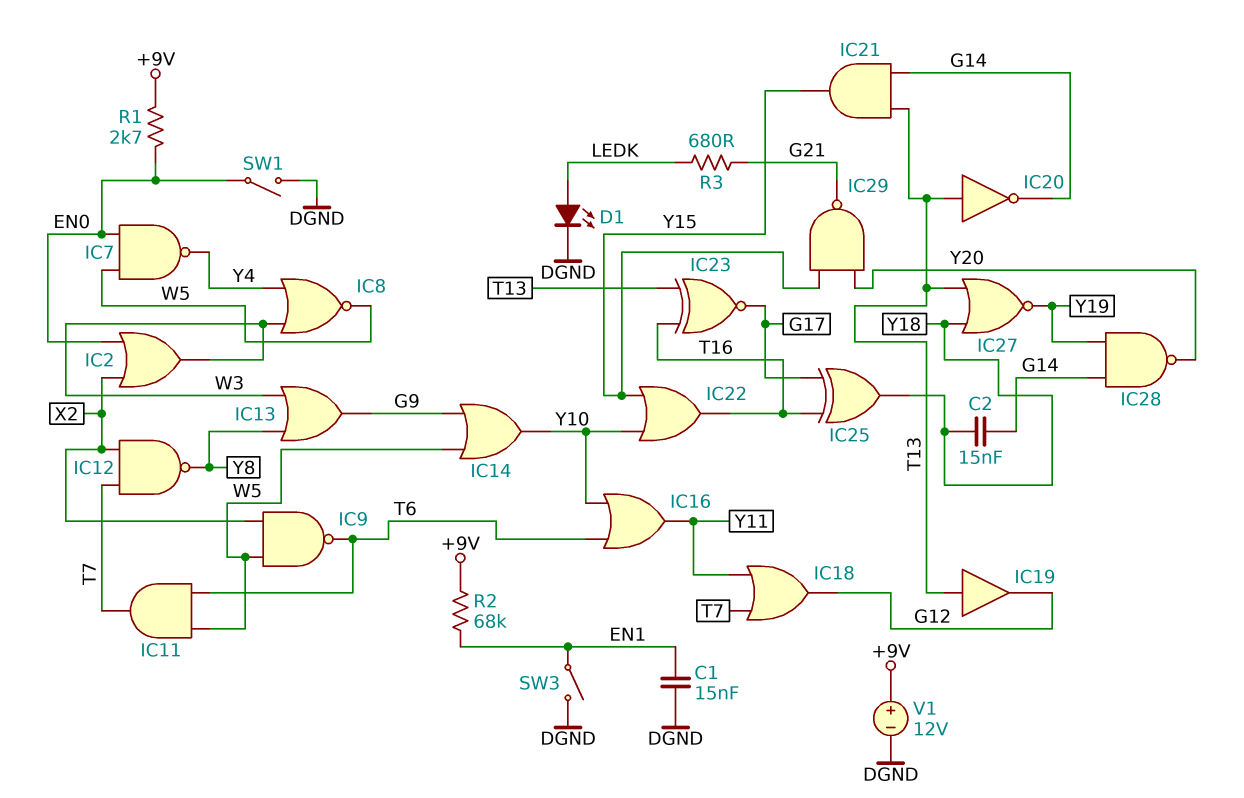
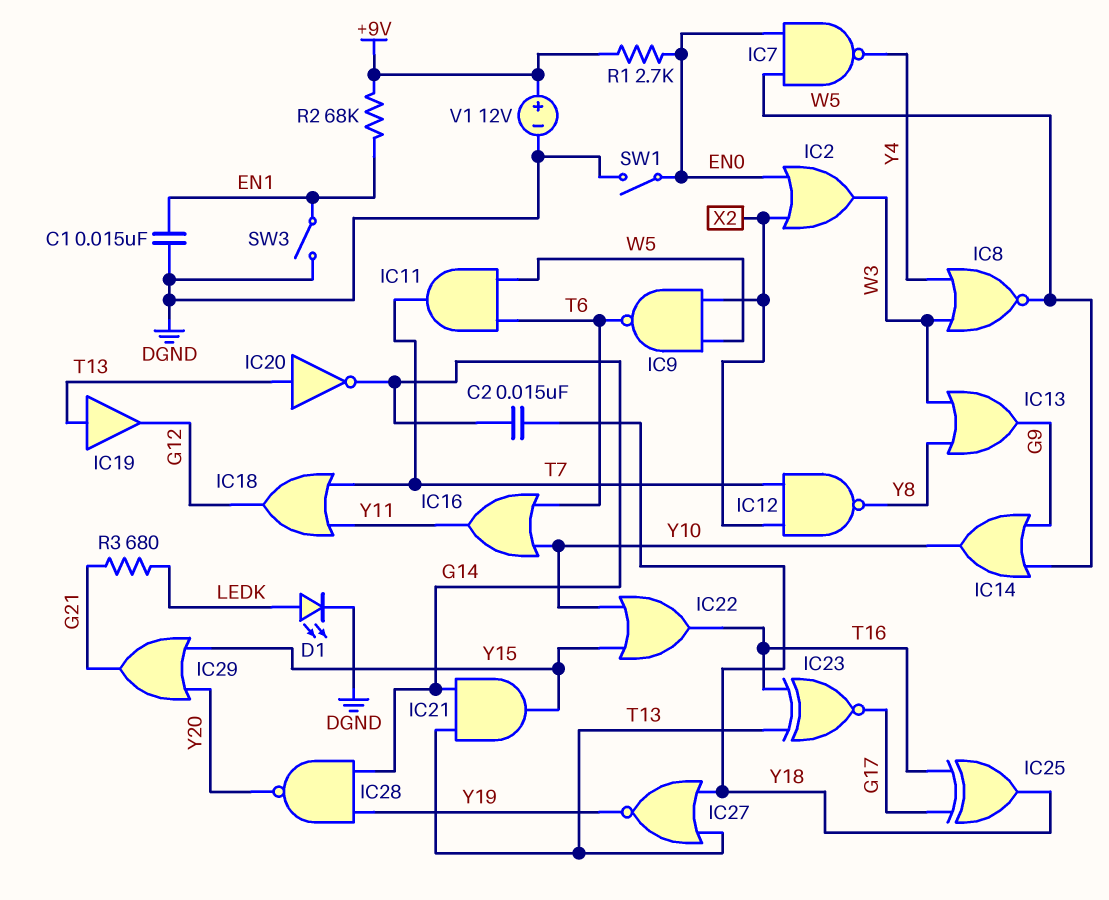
IC29: NAND (in Y15, in Y20, out G21) -> OR (in Y15, in Y20, out G21)

